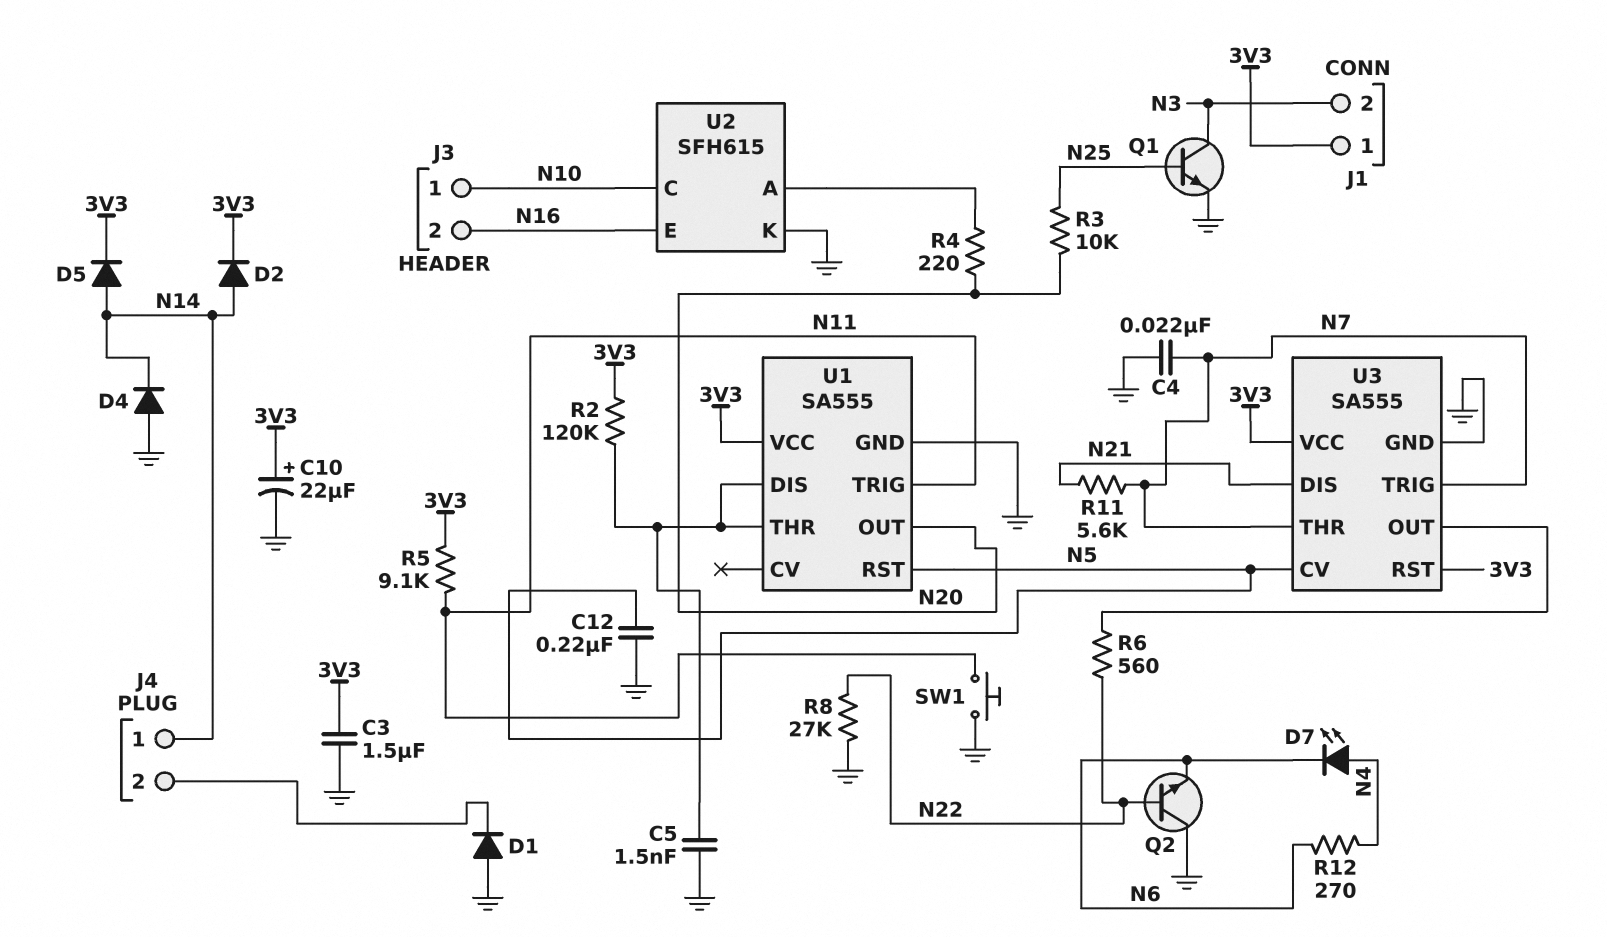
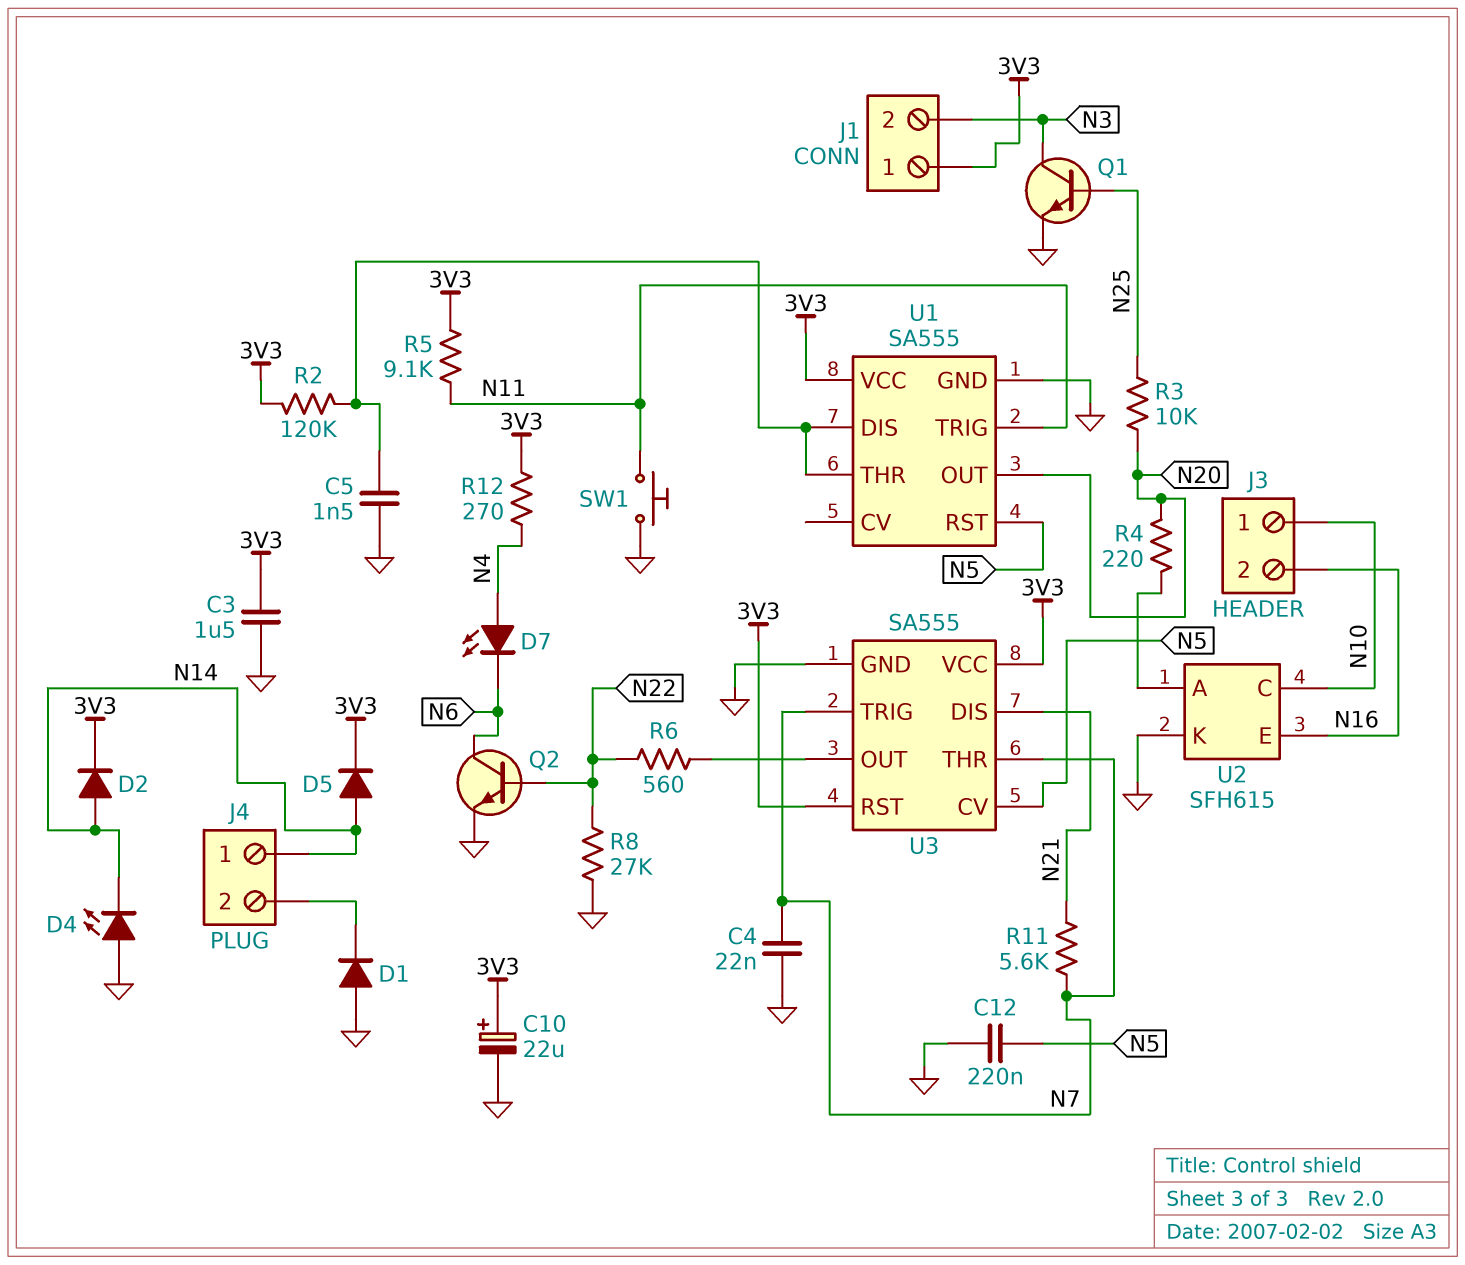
D4: diode (A GND, K N14) -> LED (A GND, K N14)
Q2: NPN (B N22, C GND, E N6) -> NPN (B N22, C N6, E GND)
R12: 270 (N4, N6) -> 270 (3V3, N4)

